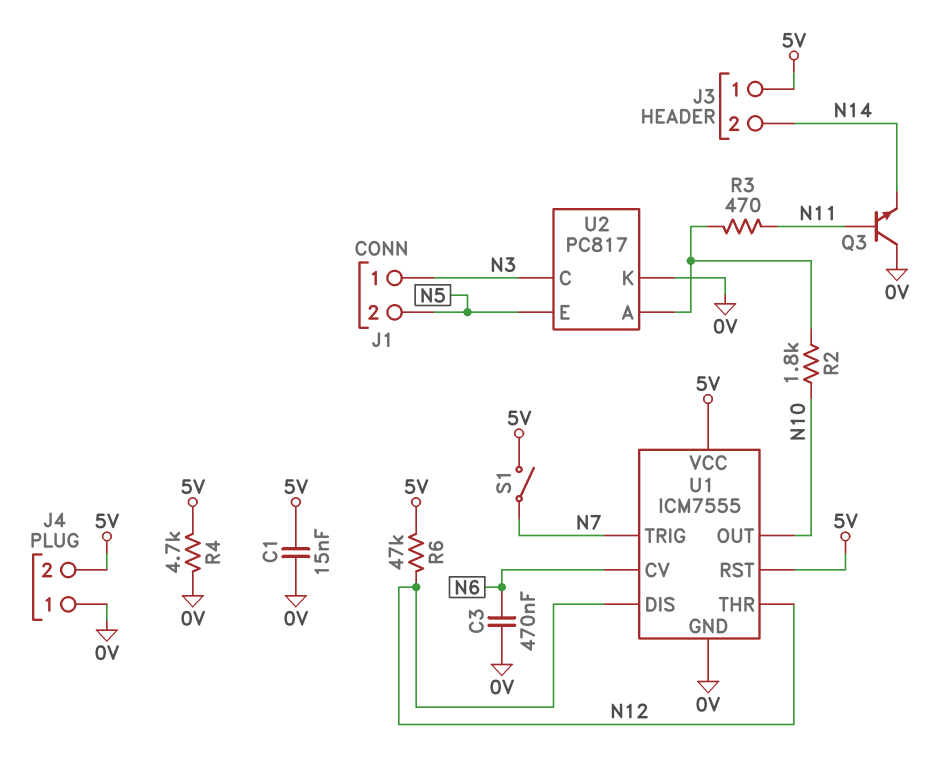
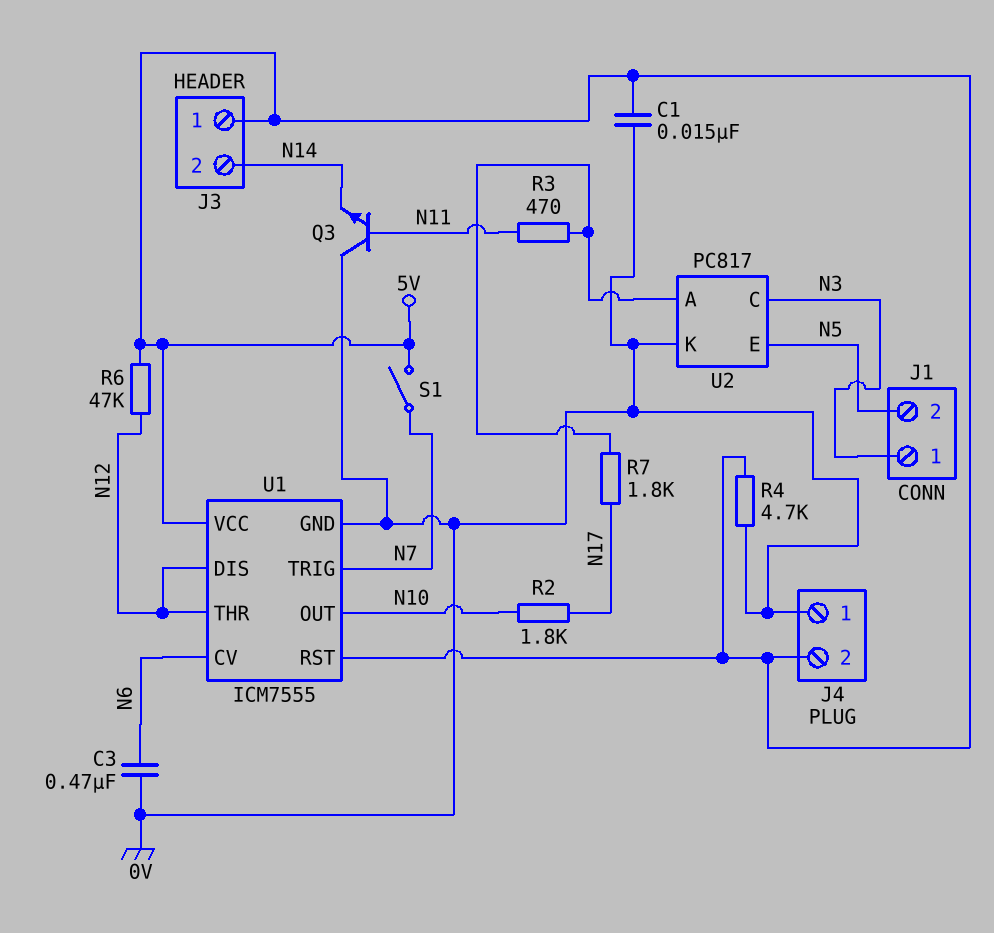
R2: 1.8k (N10, U2/A) -> 1.8k (N10, N17)
R7: none -> 1.8k (N17, U2/A)

